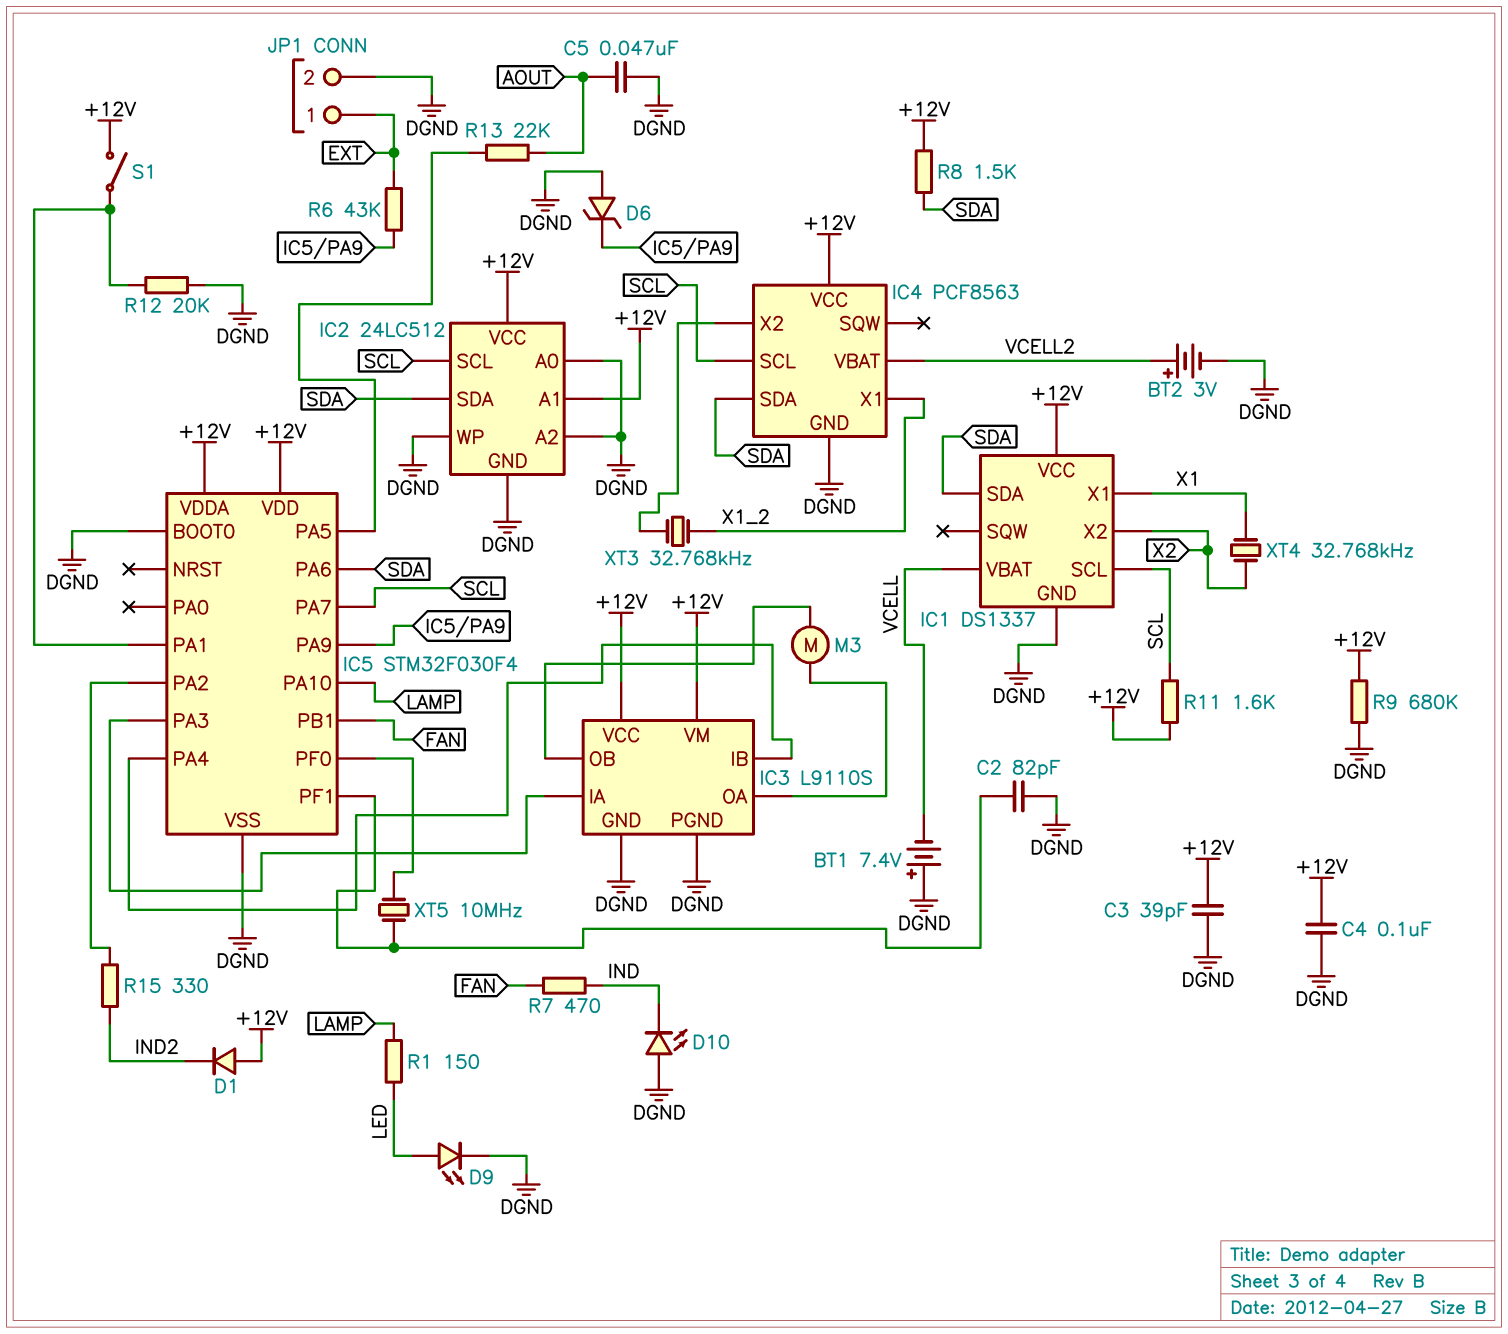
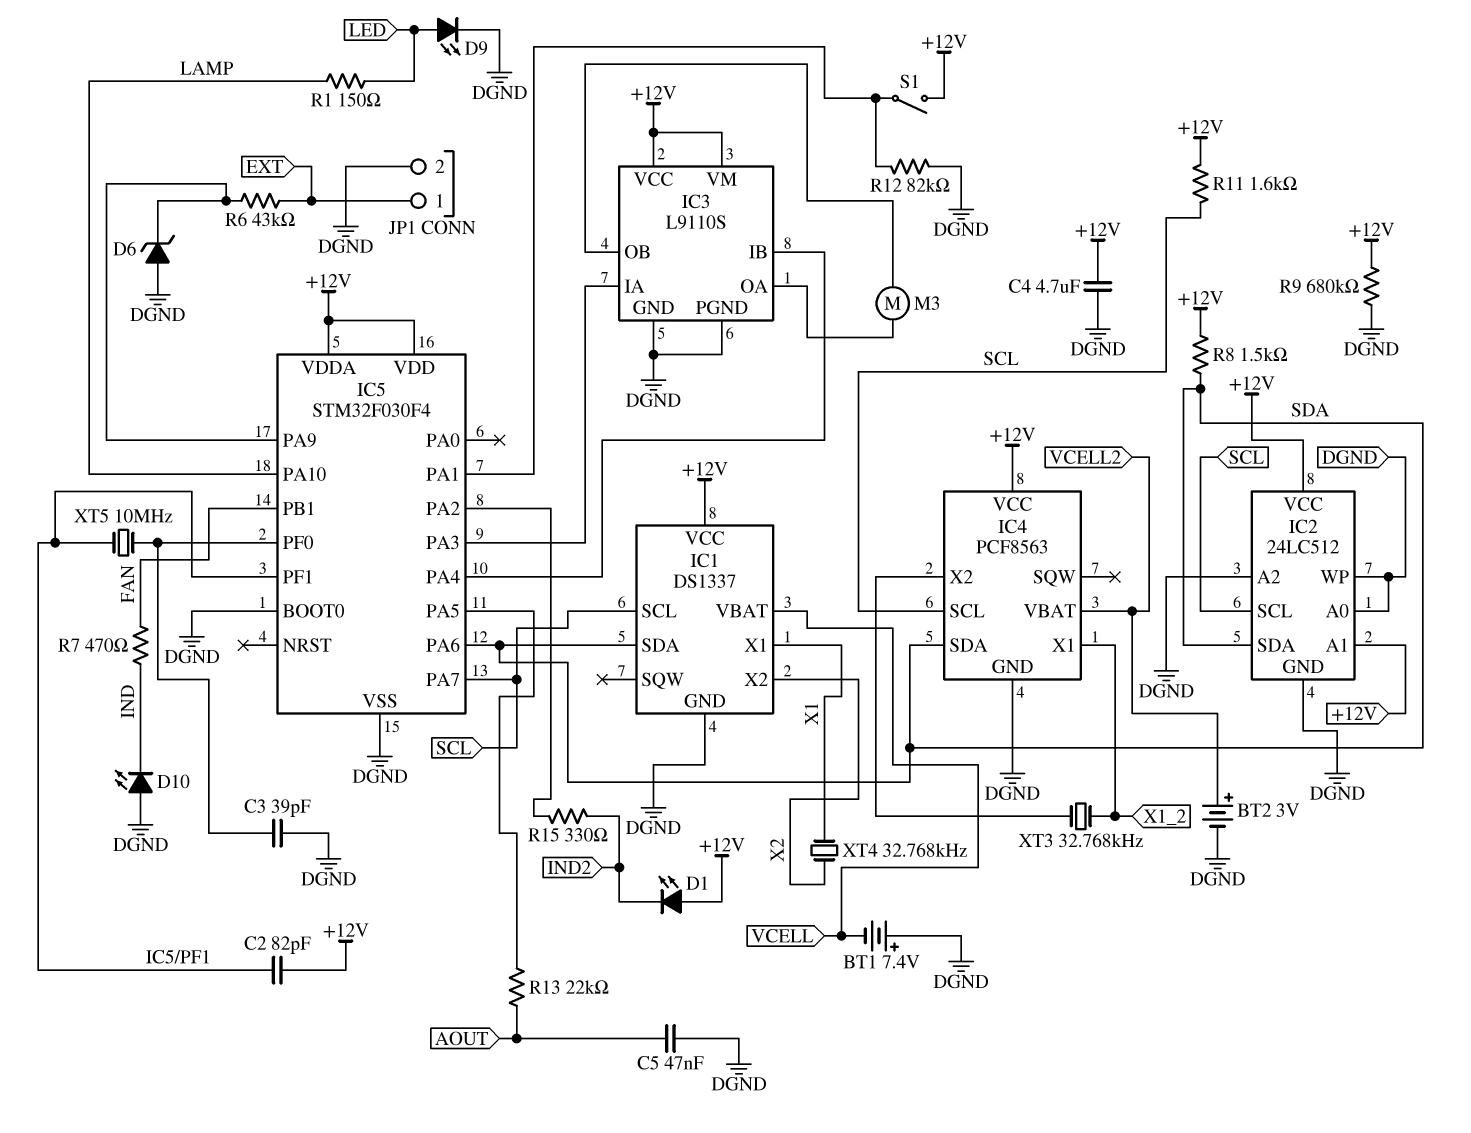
C2: 82pF (DGND, IC5/PF1) -> 82pF (+12V, IC5/PF1)
C3: 39pF (+12V, DGND) -> 39pF (DGND, IC5/PF0)
C4: 100nF (+12V, DGND) -> 4.7uF (+12V, DGND)
D1: diode (A +12V, K IND2) -> LED (A +12V, K IND2)
R12: 20k (DGND, IC5/PA1) -> 82k (DGND, IC5/PA1)

